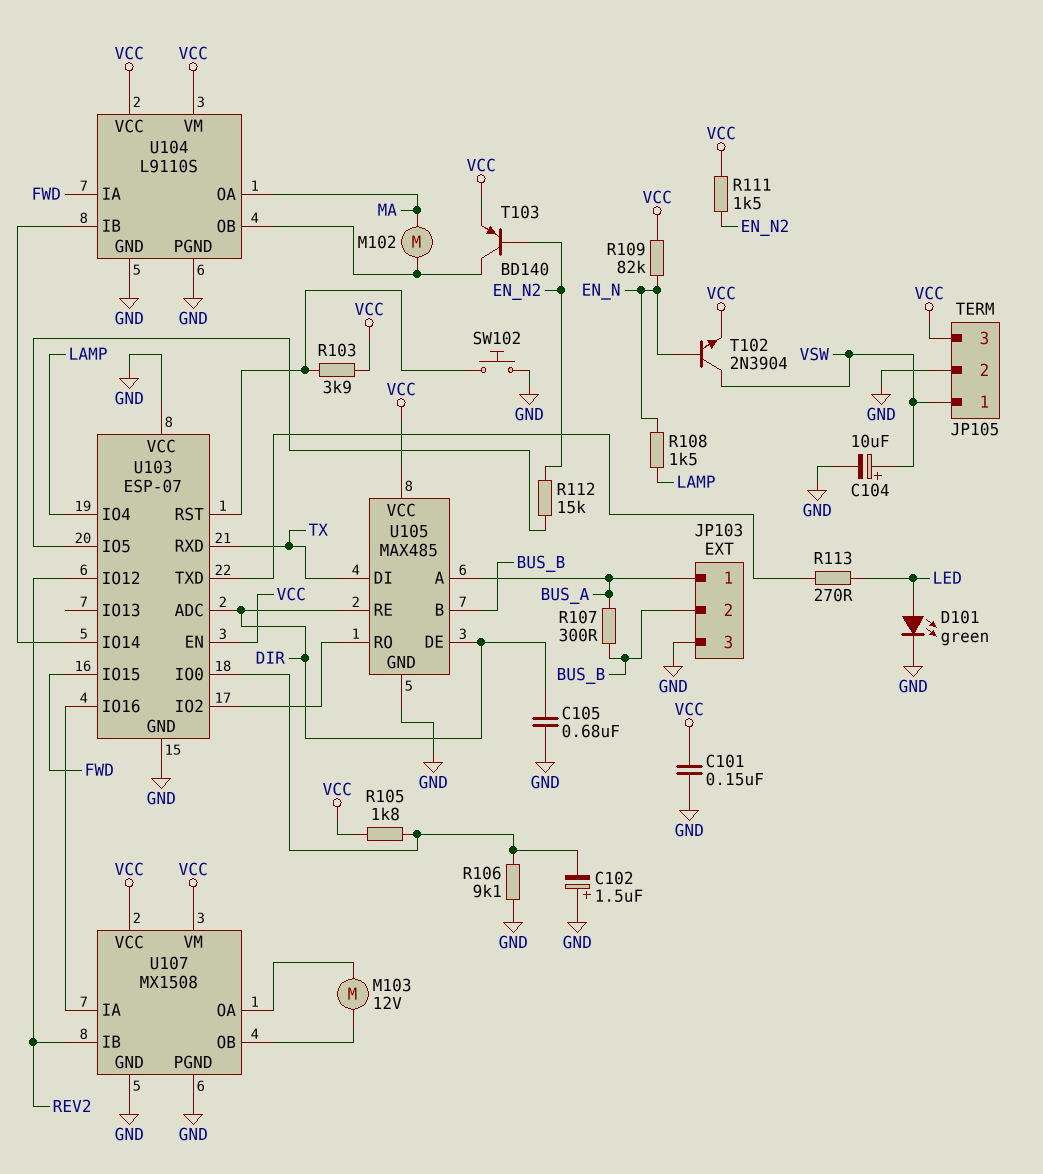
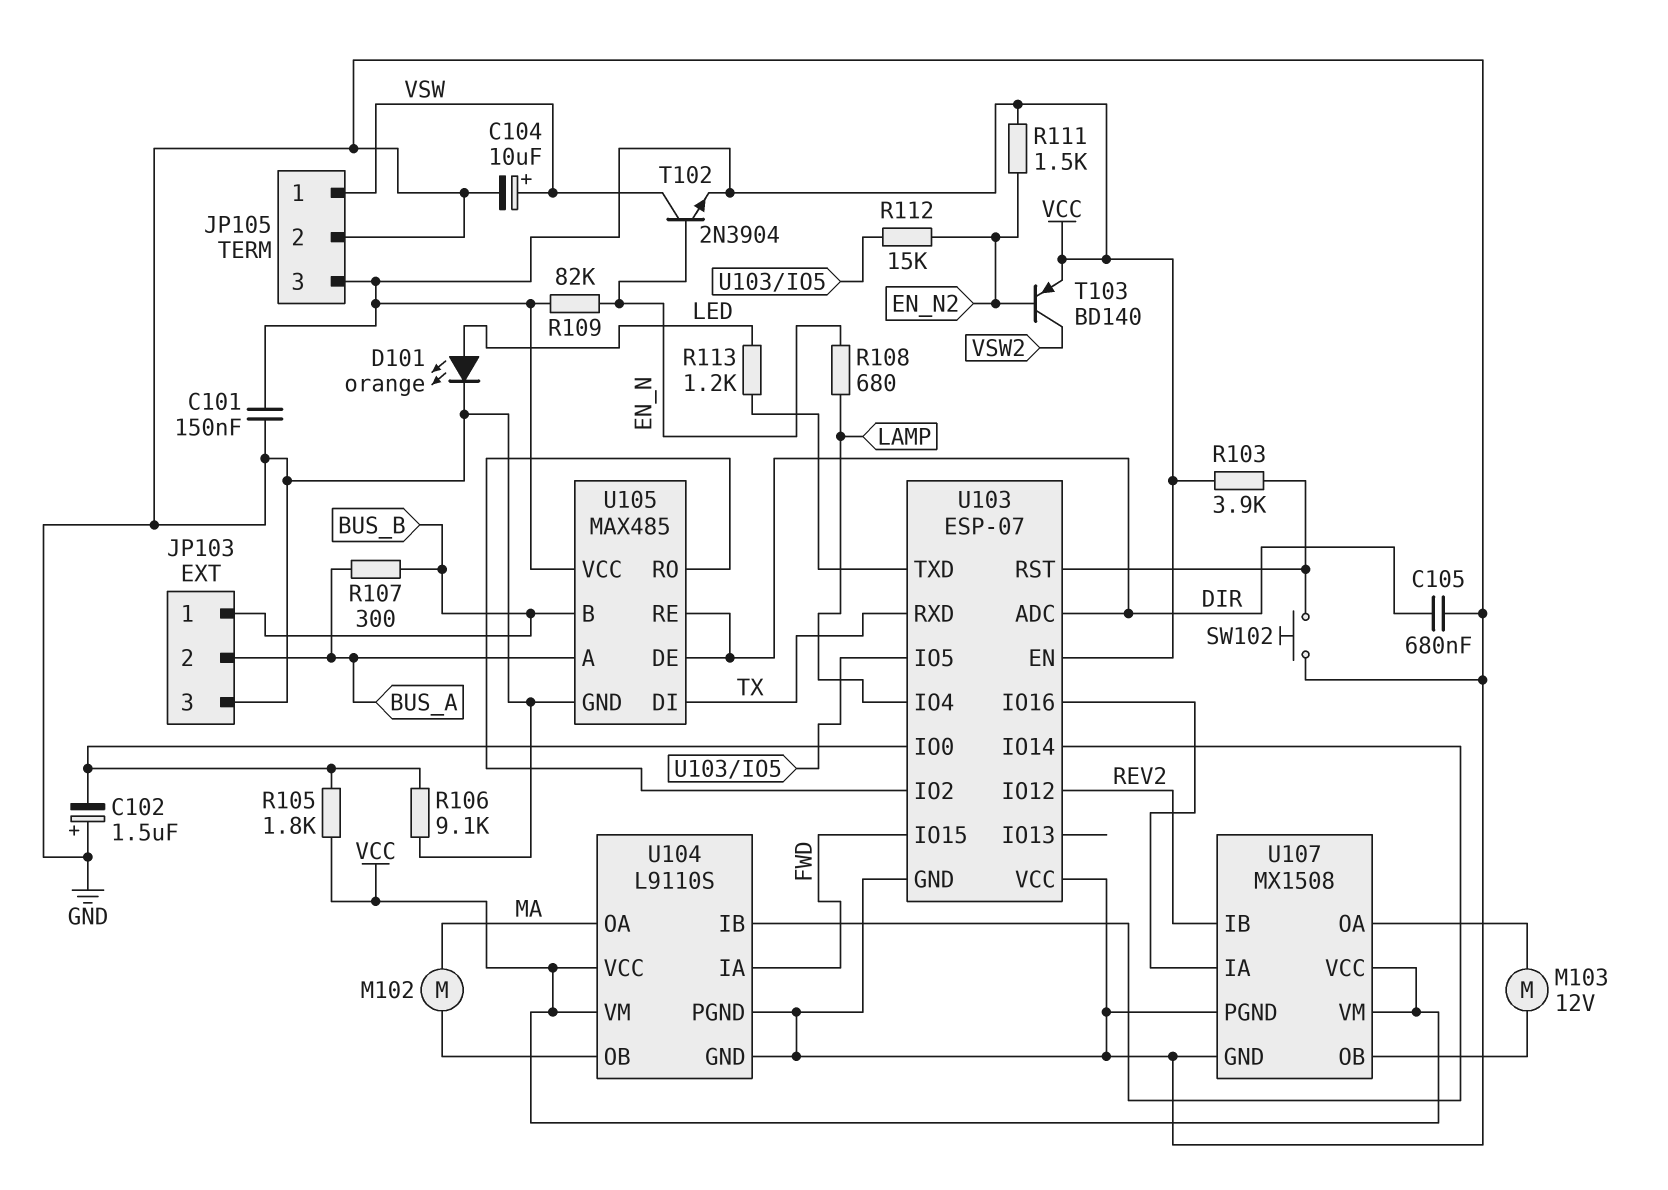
D101: LED green (A LED, K GND) -> LED orange (A LED, K GND)
JP103 pin 1: BUS_A -> BUS_B
JP103 pin 2: BUS_B -> BUS_A
R108: 1.5k (EN_N, LAMP) -> 680 (EN_N, LAMP)
R113: 270 (LED, U103/TXD) -> 1.2k (LED, U103/TXD)
T103: PNP BD140 (B EN_N2, C U104/OB, E VCC) -> PNP BD140 (B EN_N2, C VSW2, E VCC)

